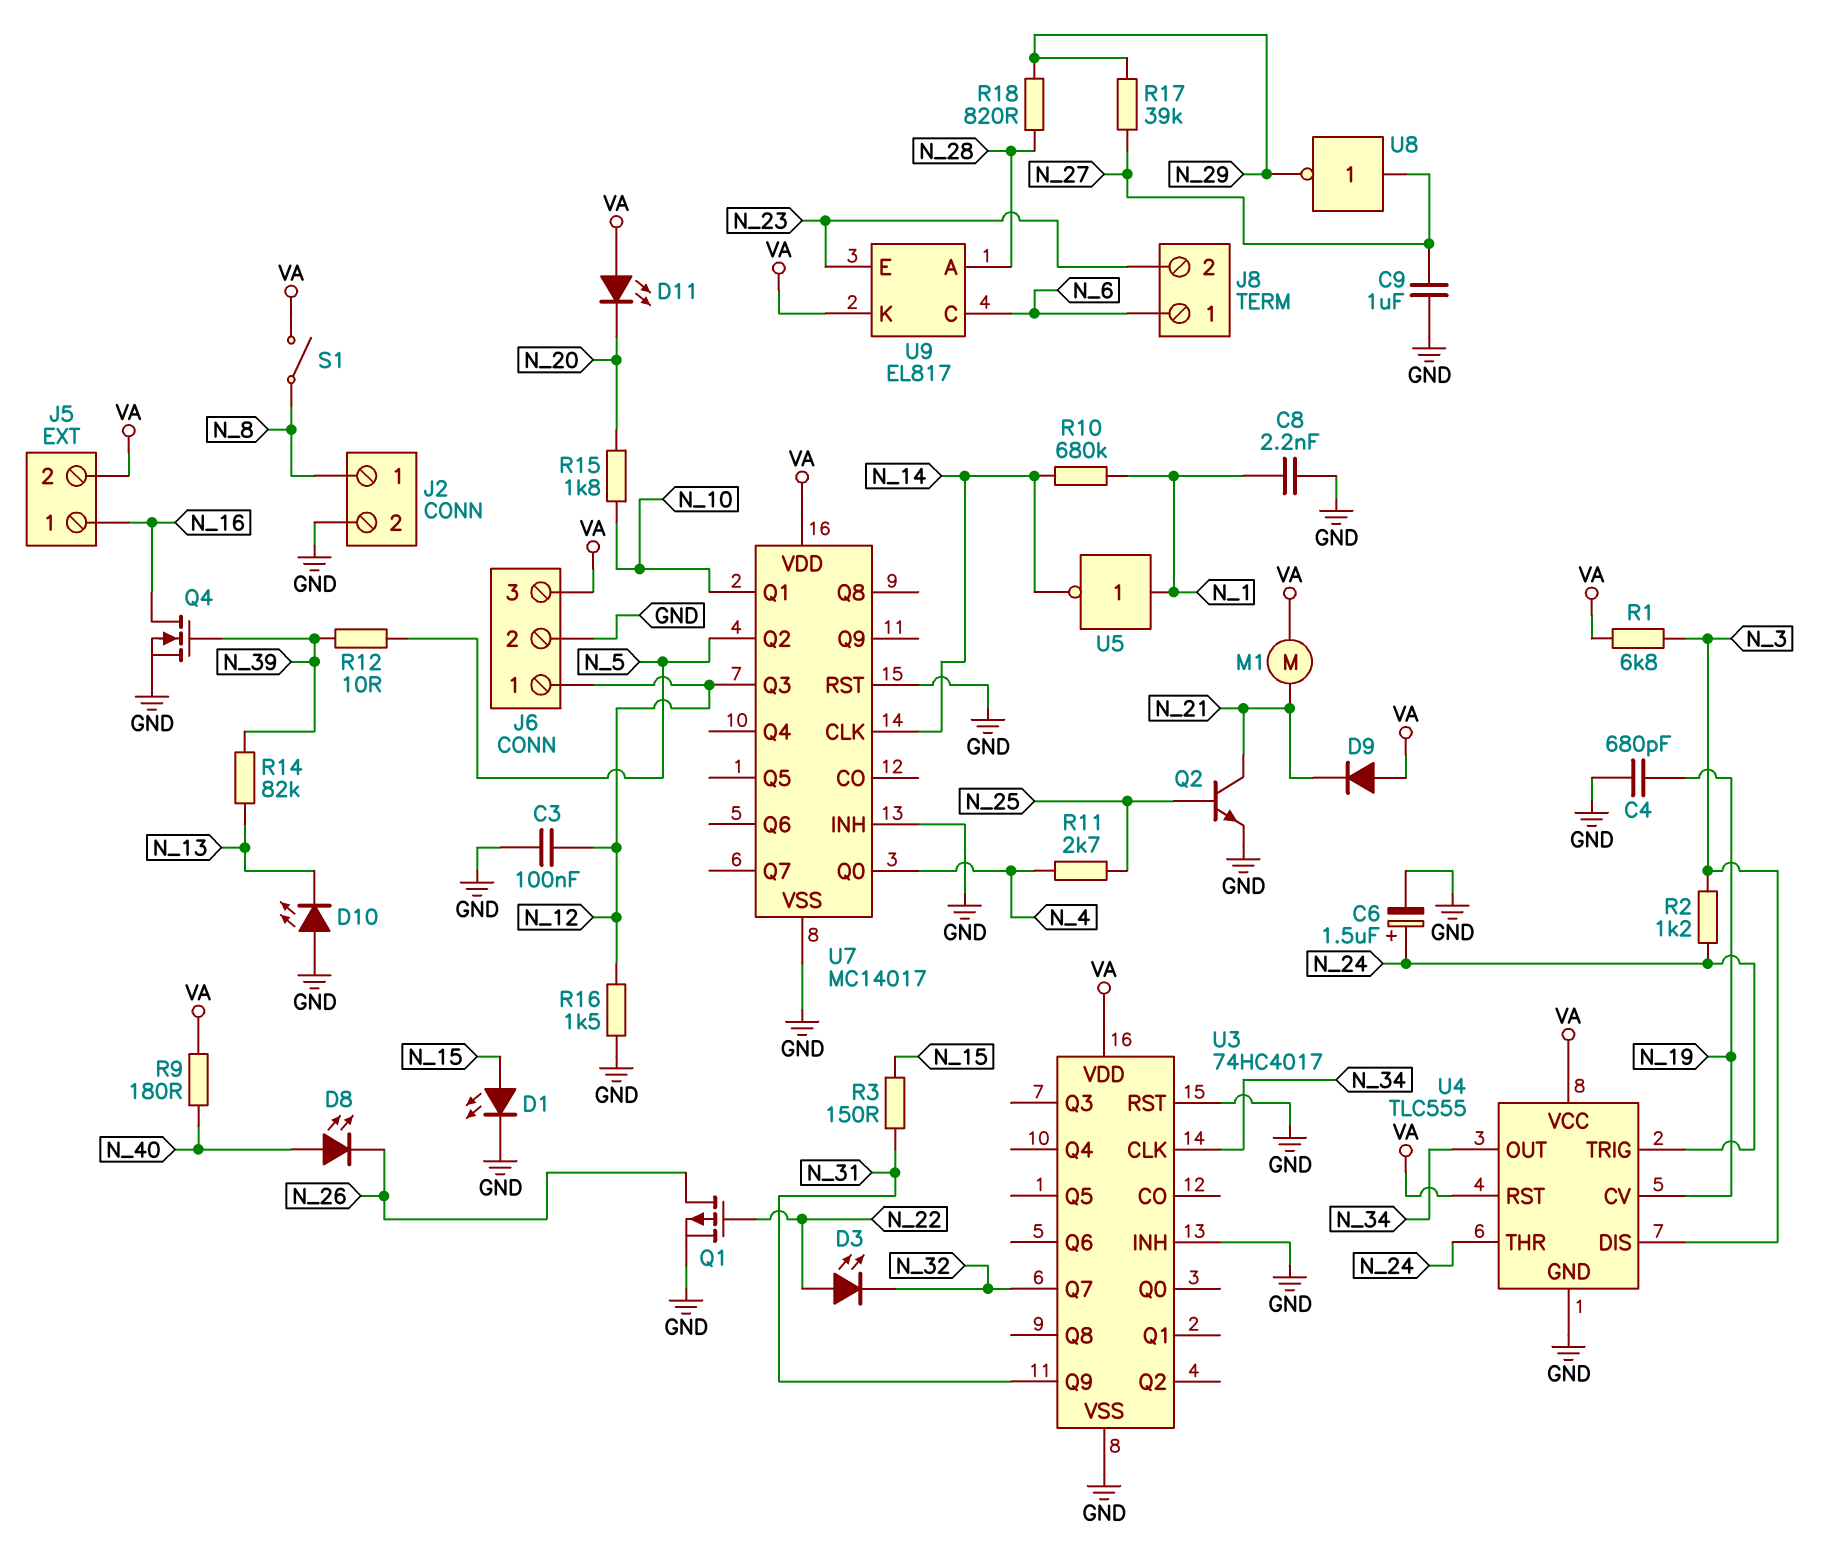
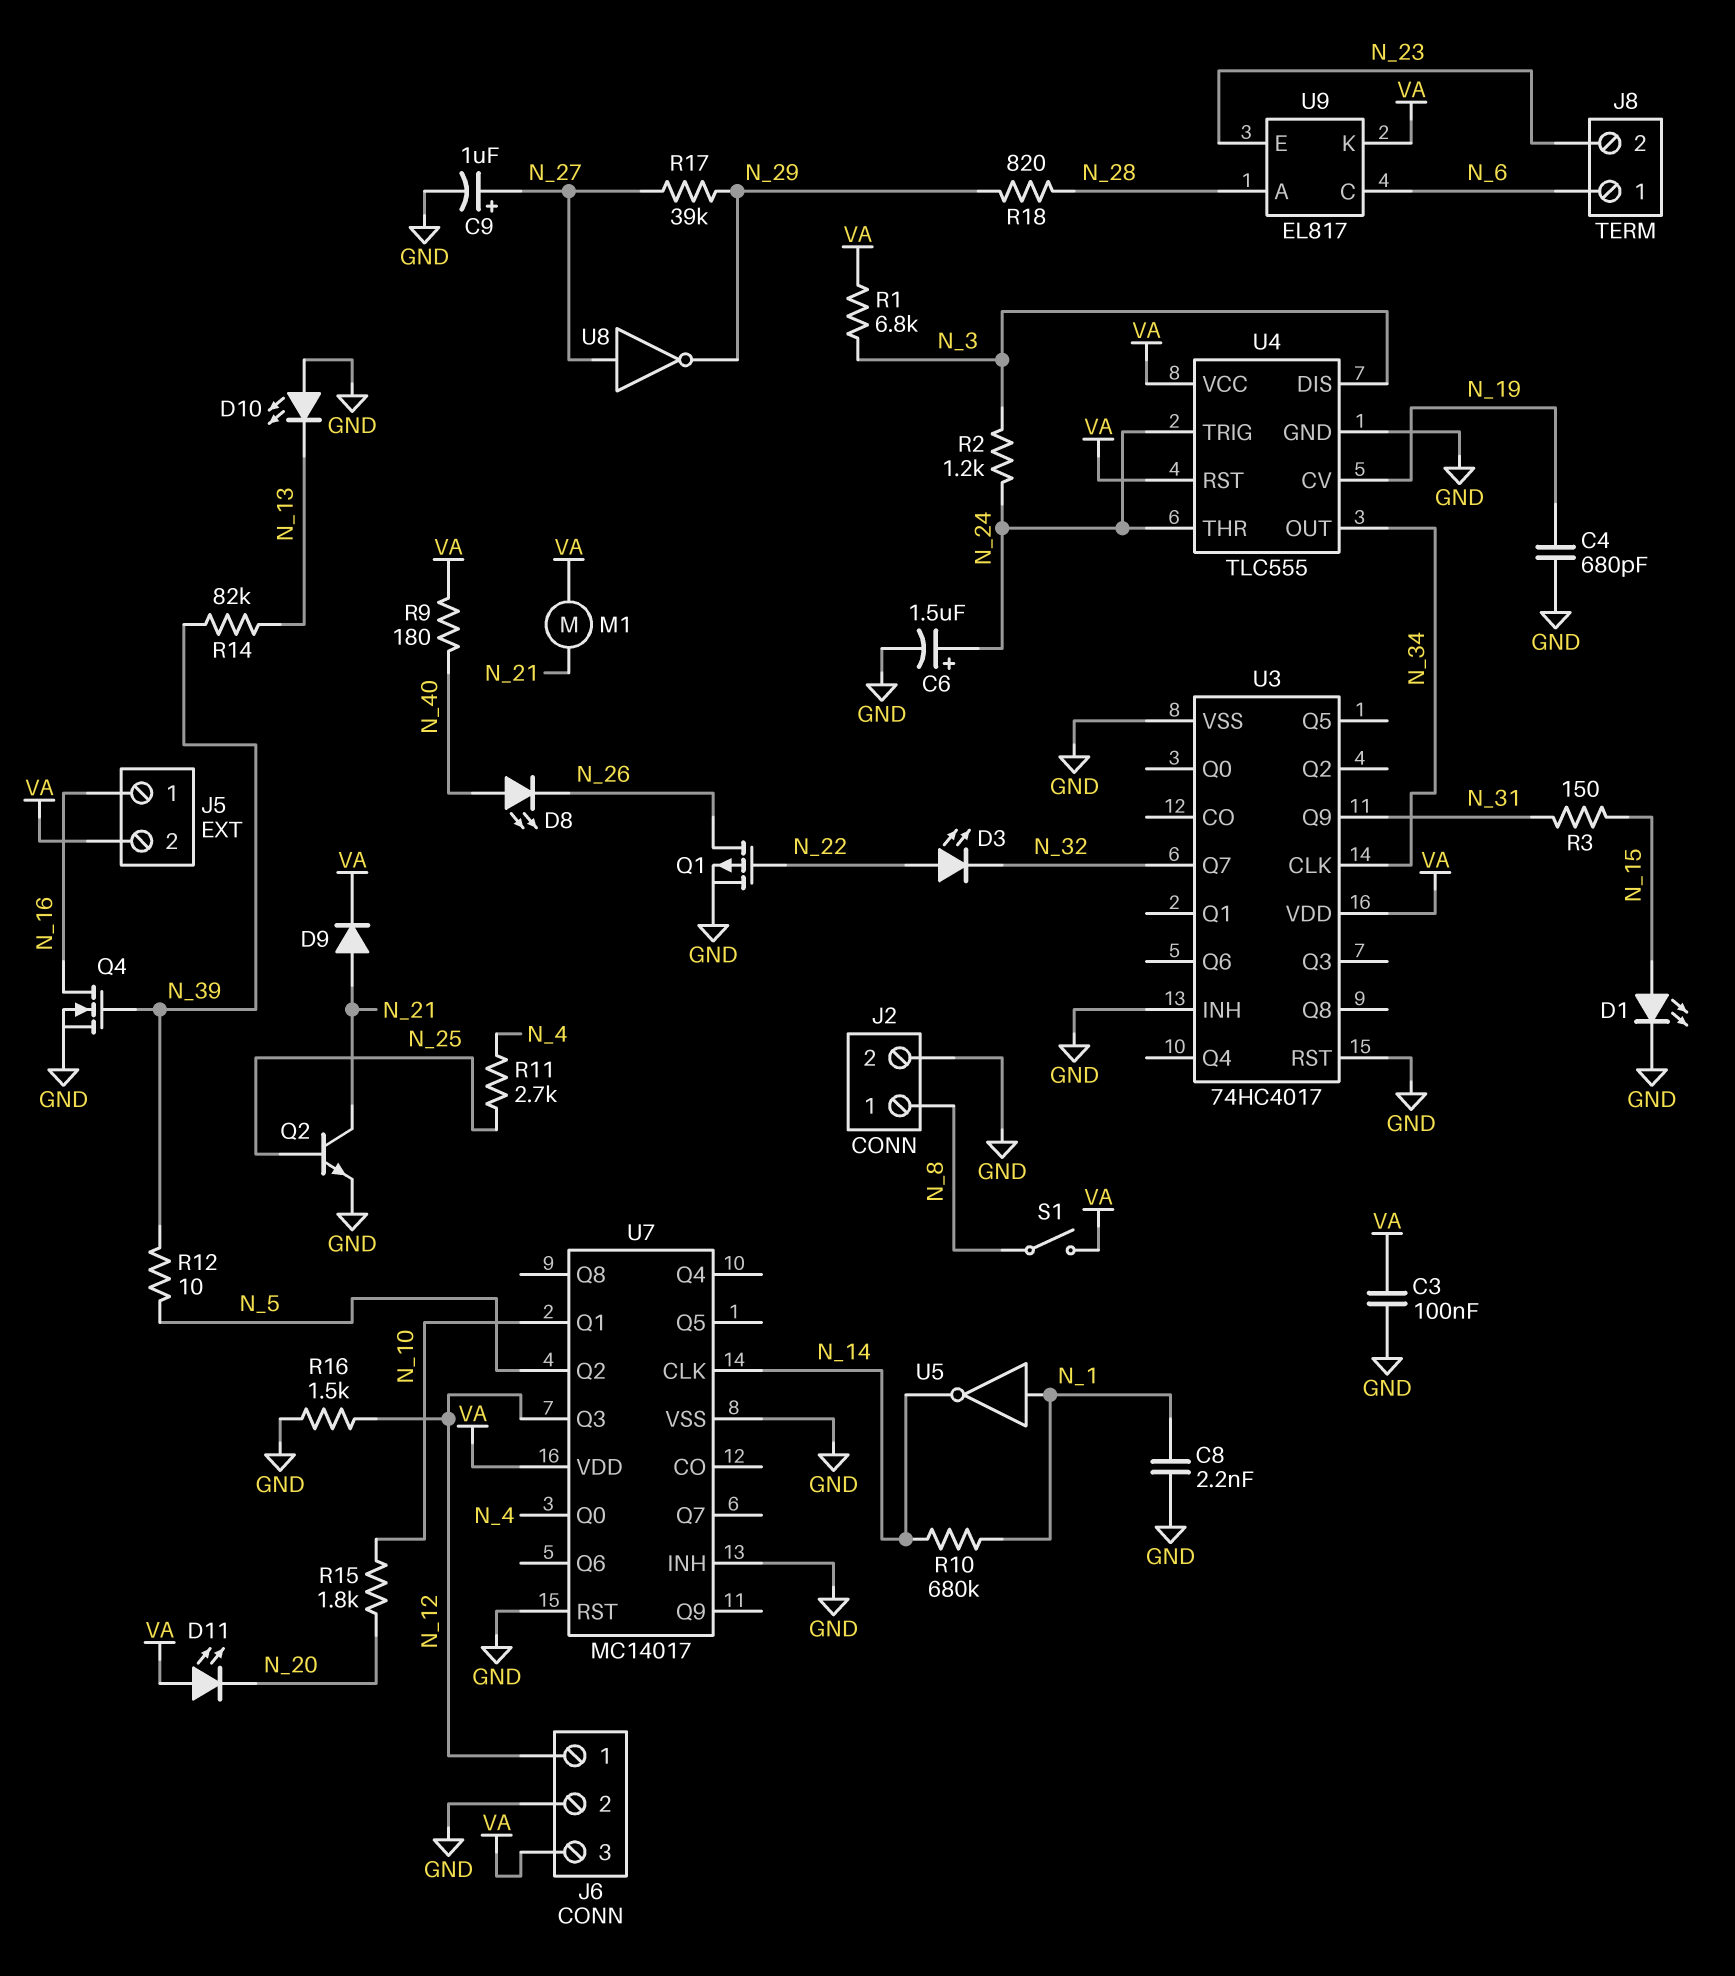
C3: 100nF (GND, N_12) -> 100nF (GND, VA)
C9: 1uF (GND, N_27) -> 1uF (plus N_27, minus GND)
D9: diode (A VA, K N_21) -> diode (A N_21, K VA)

